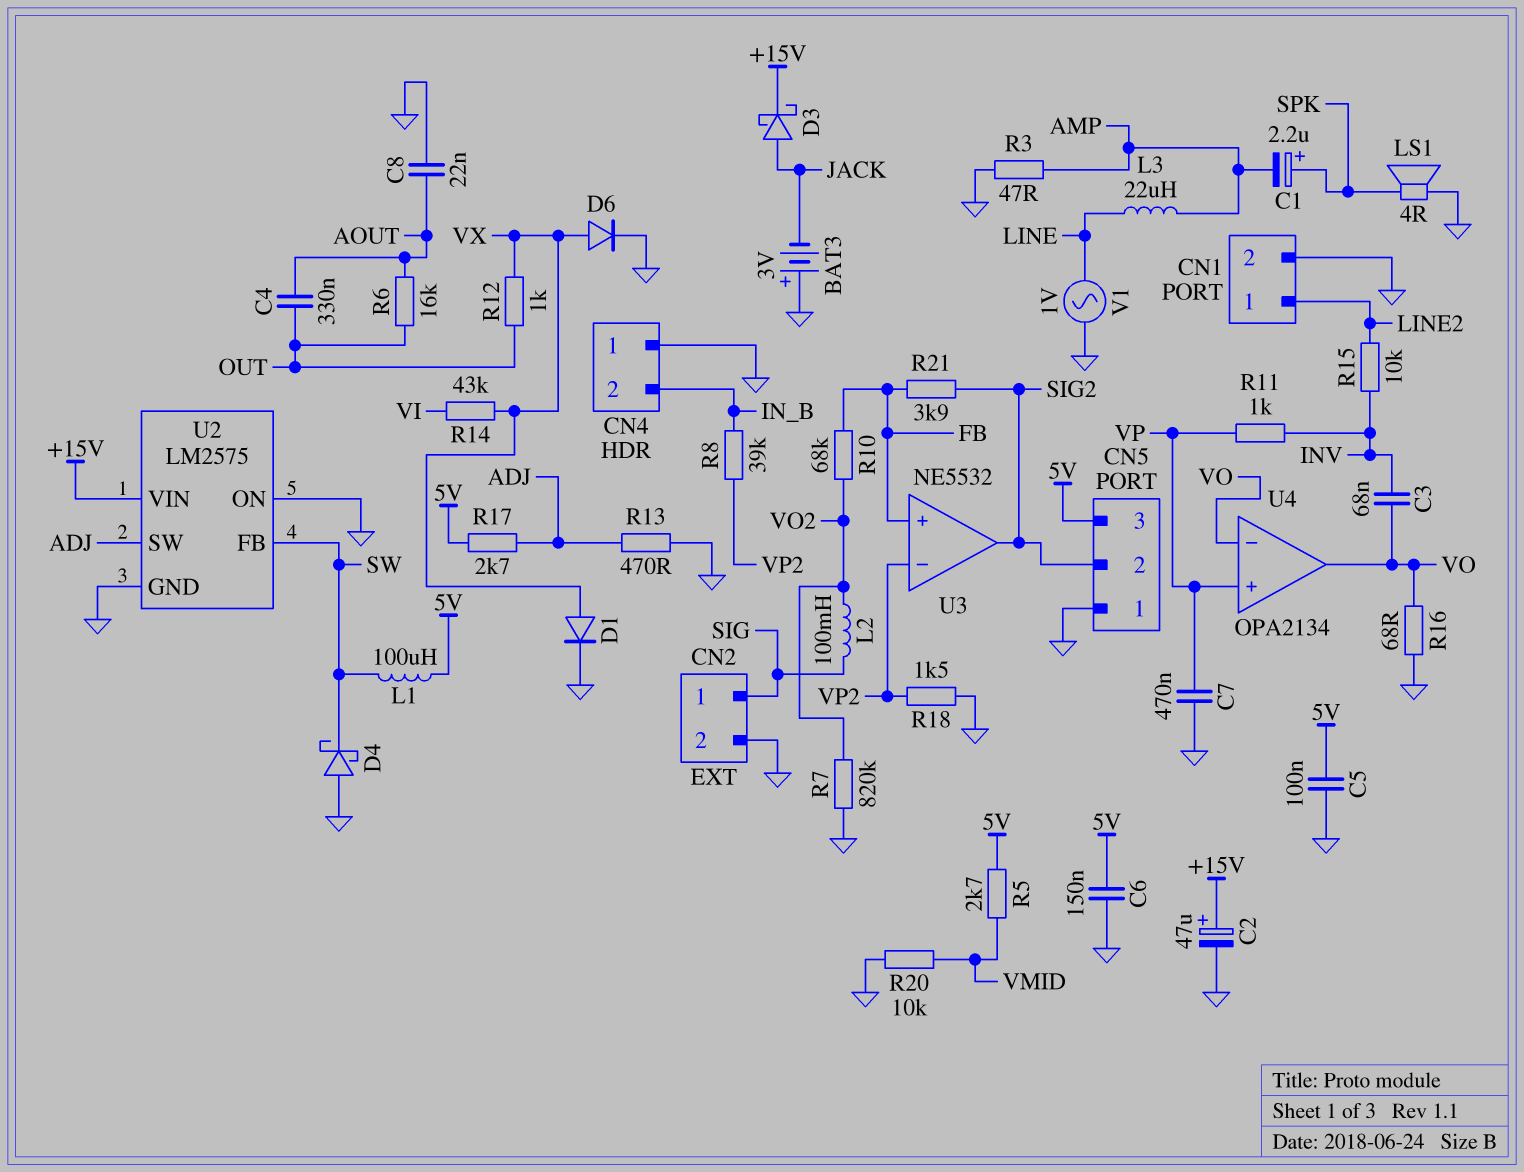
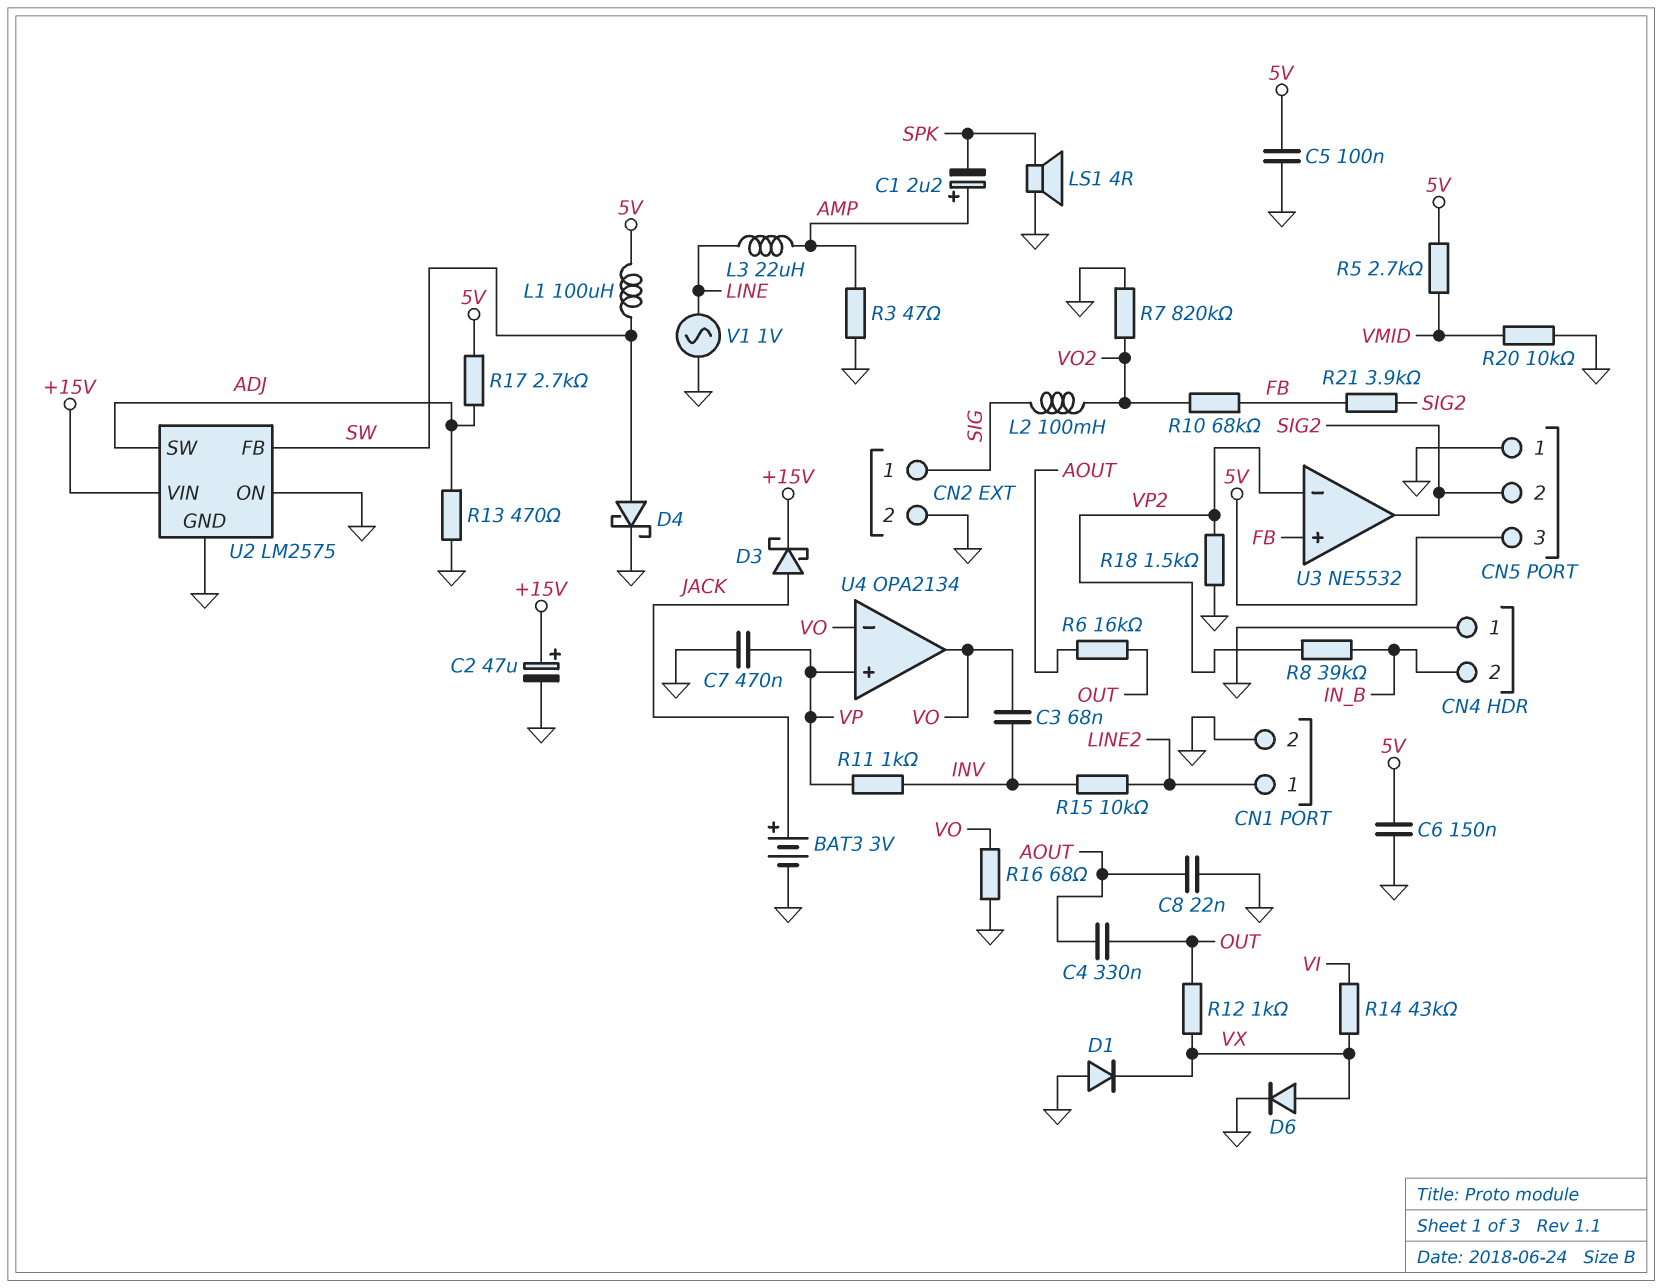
BAT3: 3V (plus GND, minus JACK) -> 3V (plus JACK, minus GND)
C1: 2.2uF (plus SPK, minus AMP) -> 2.2uF (plus AMP, minus SPK)
D1: diode (A VX, K GND) -> diode (A GND, K VX)
D4: schottky (A GND, K SW) -> schottky (A SW, K GND)

